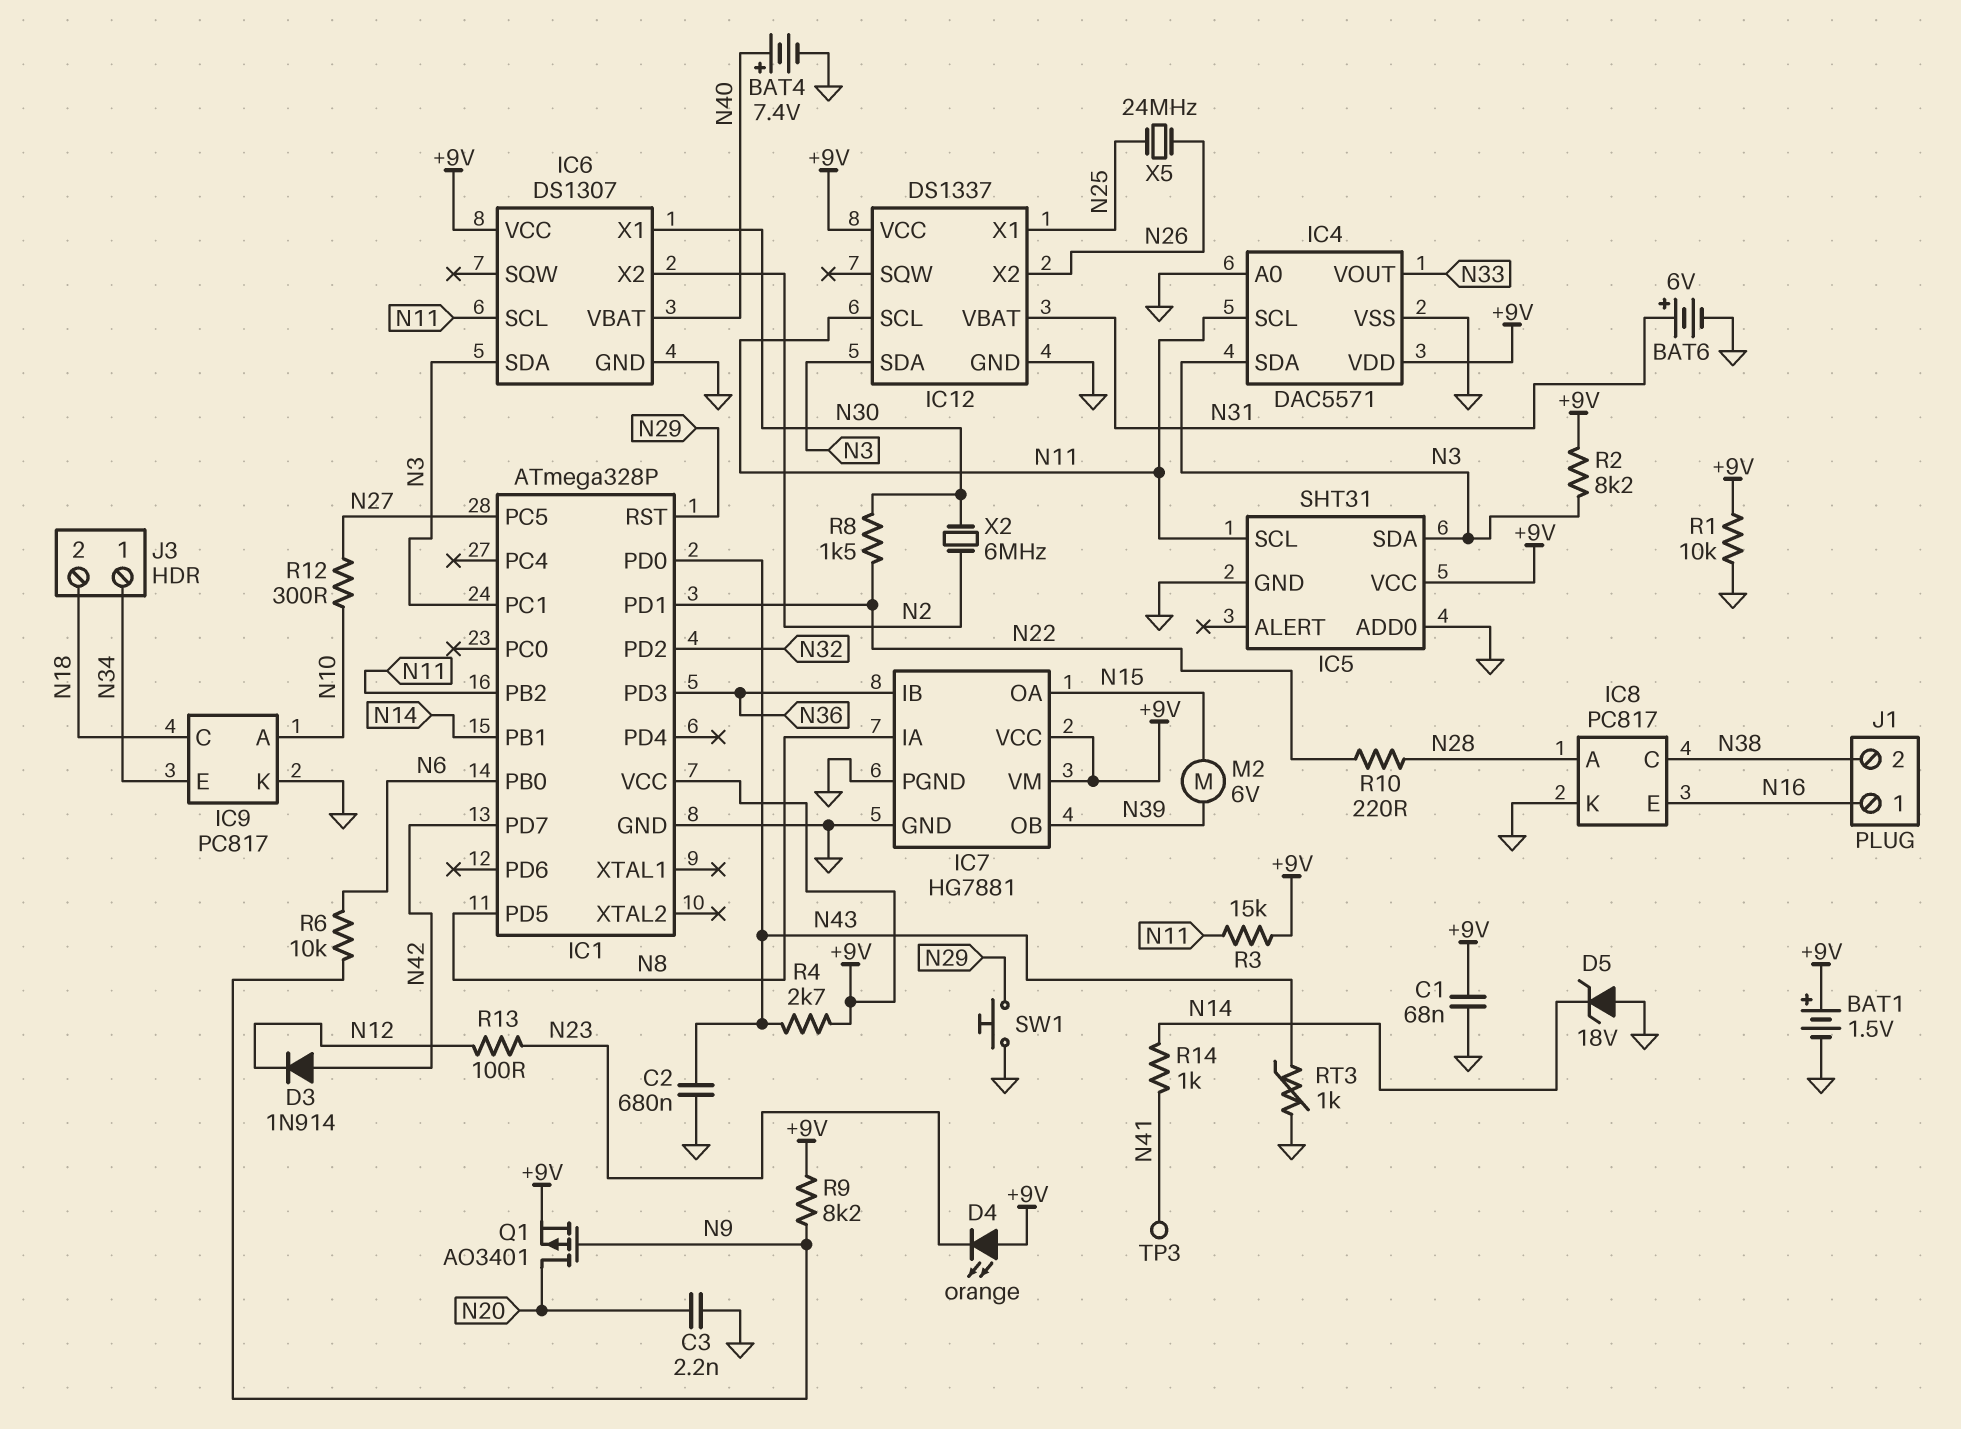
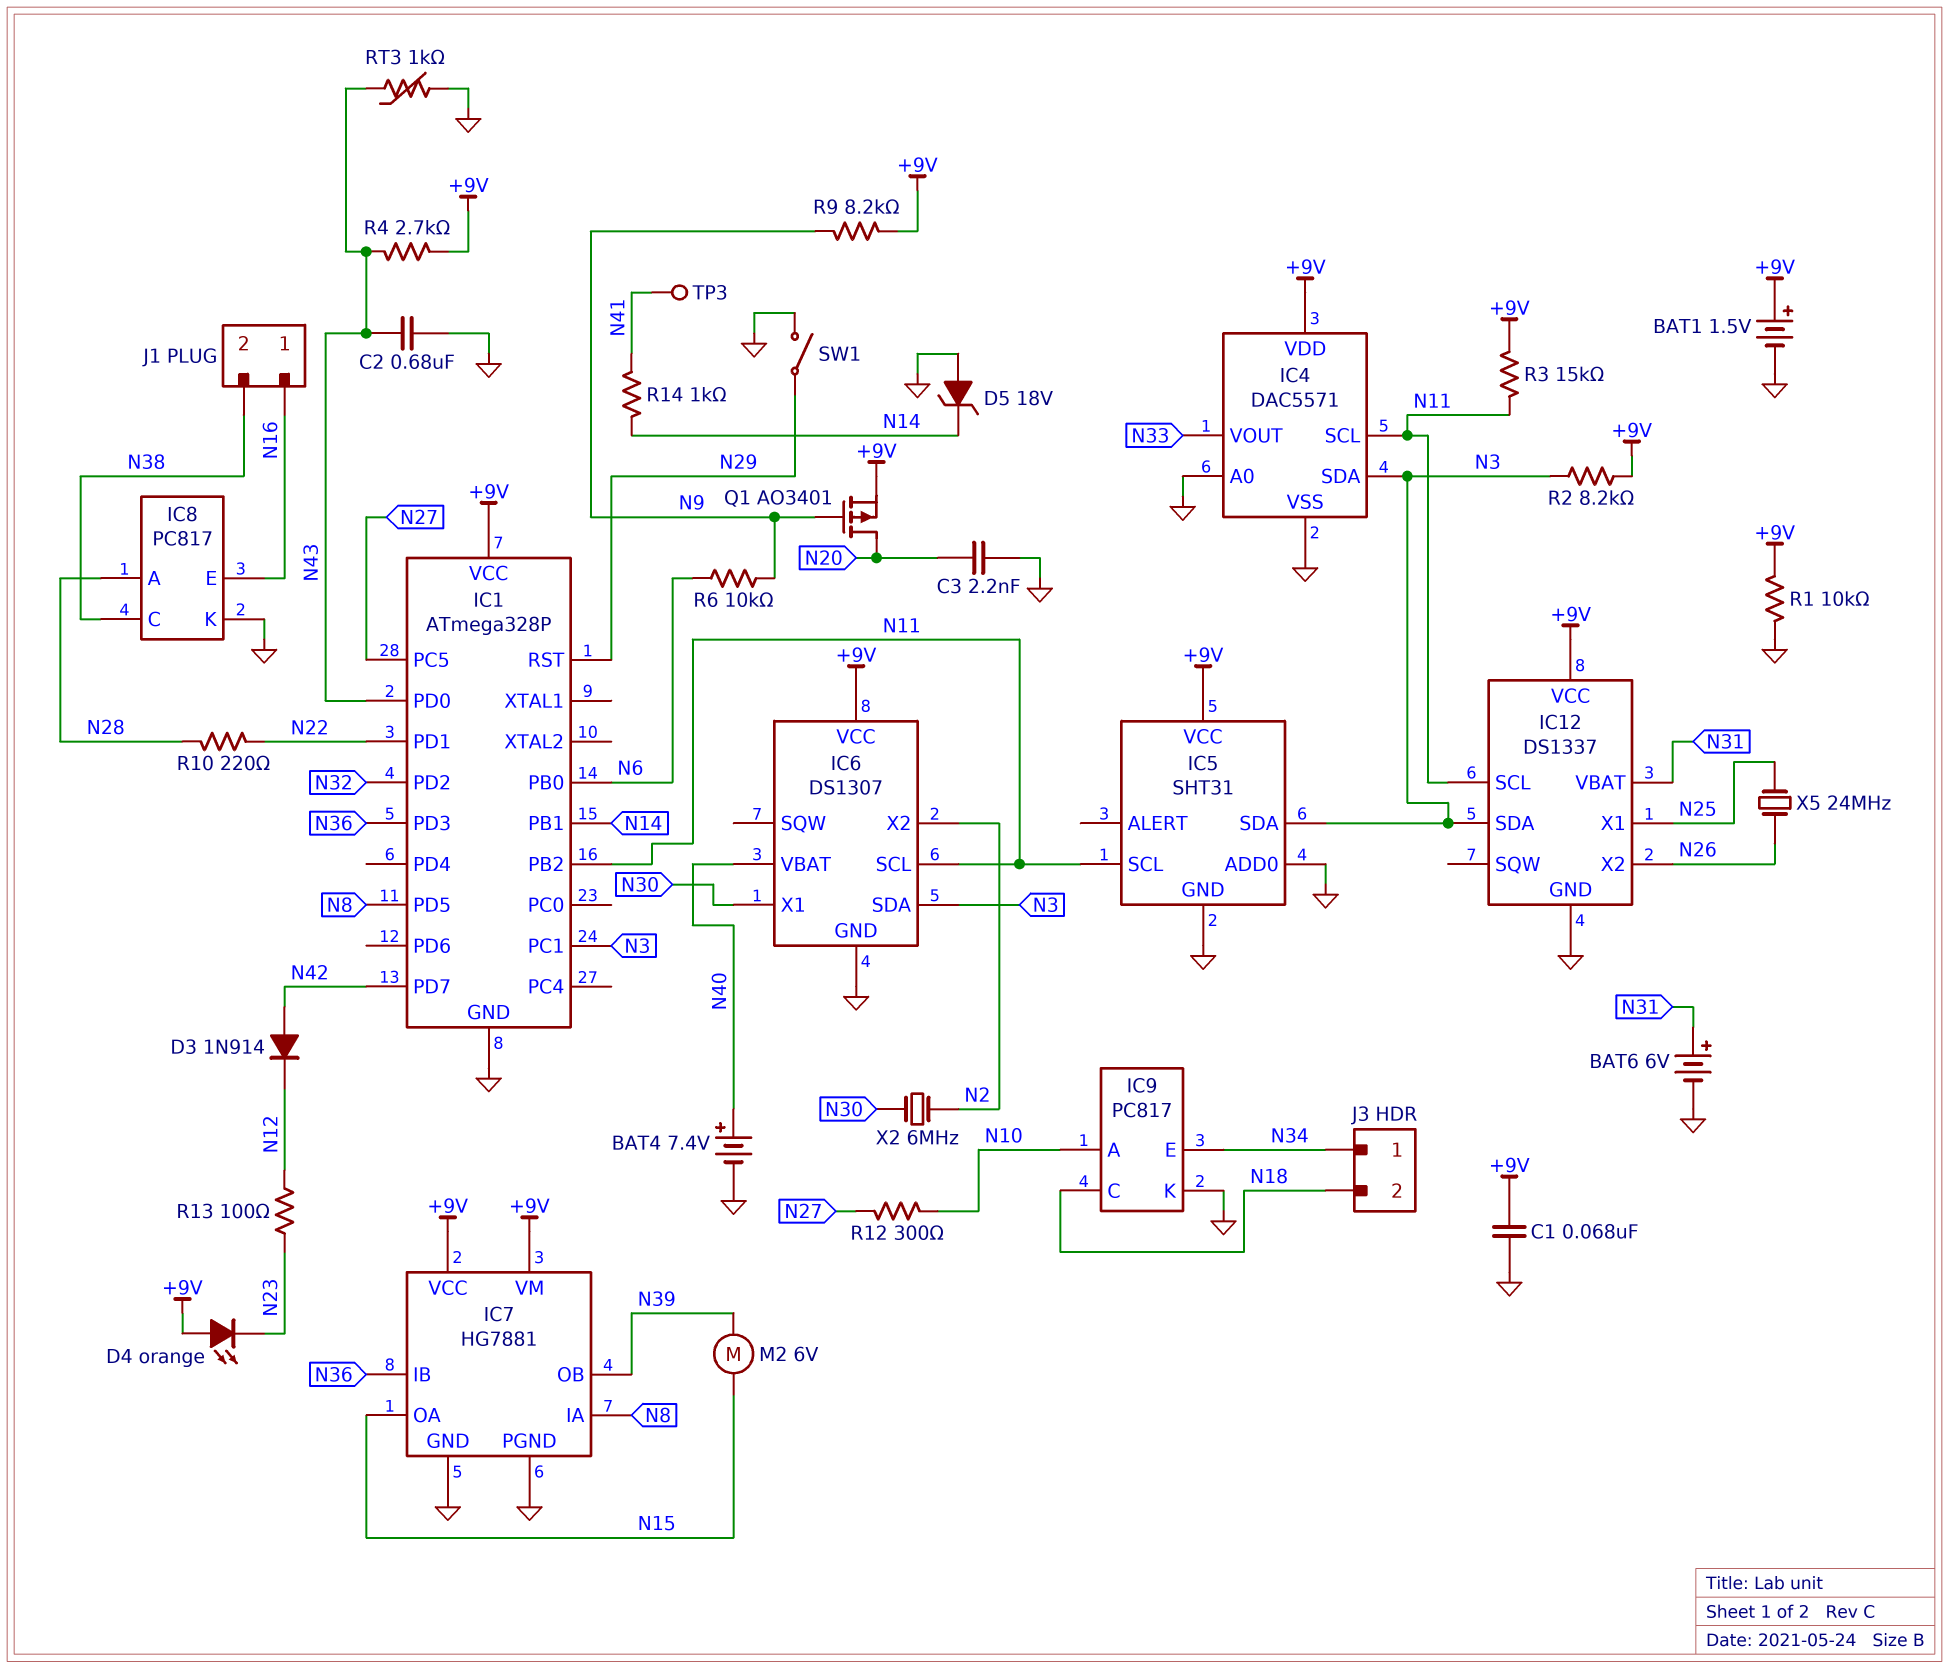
R8: 1.5k (N22, N30) -> none
SW1: button (GND, N29) -> switch (GND, N29)

